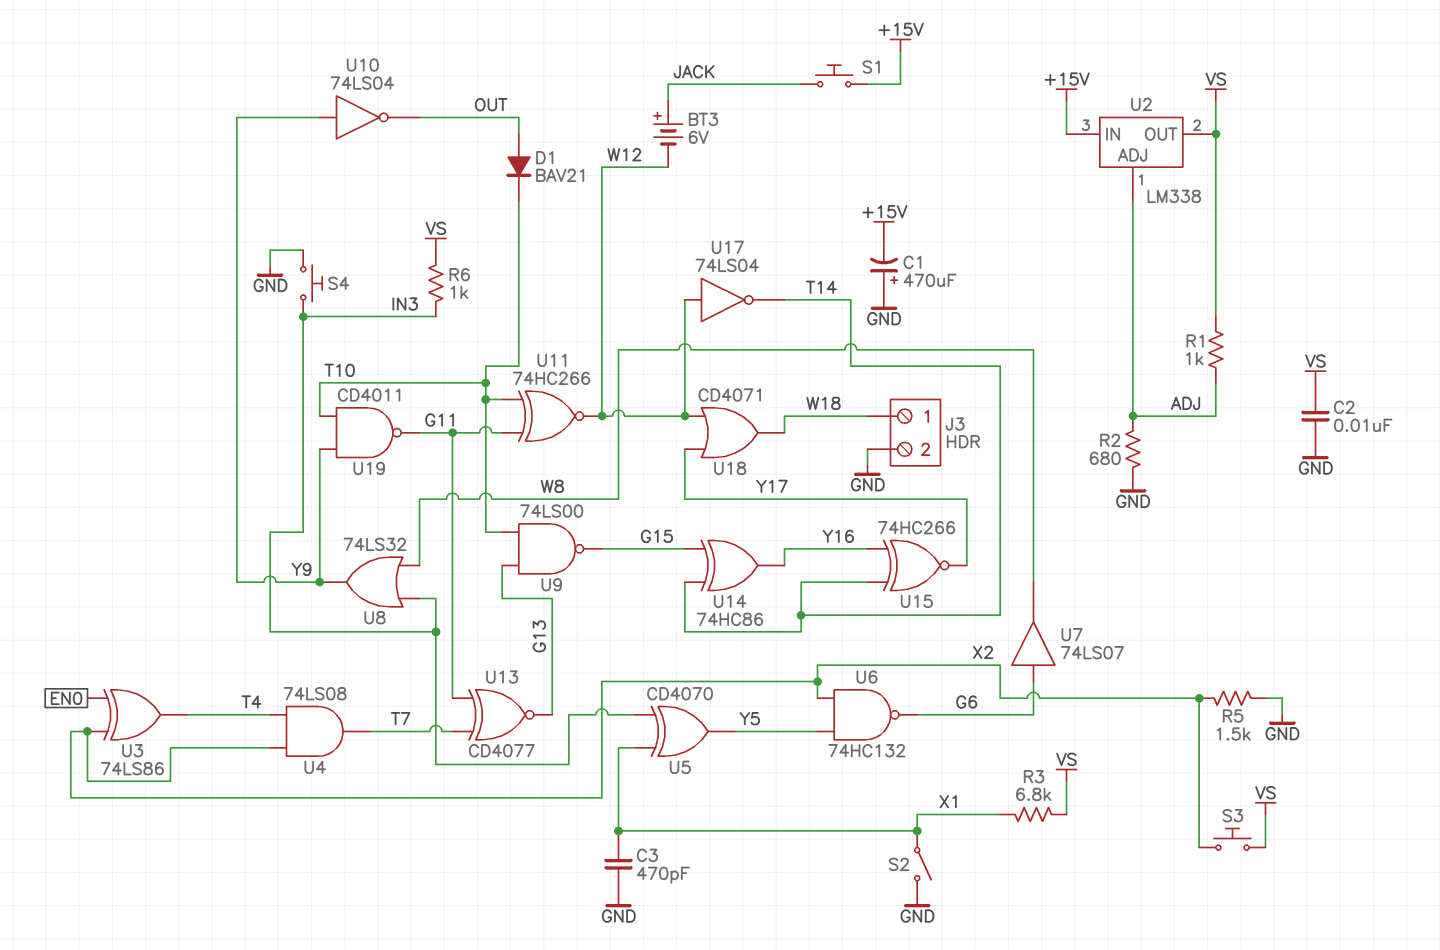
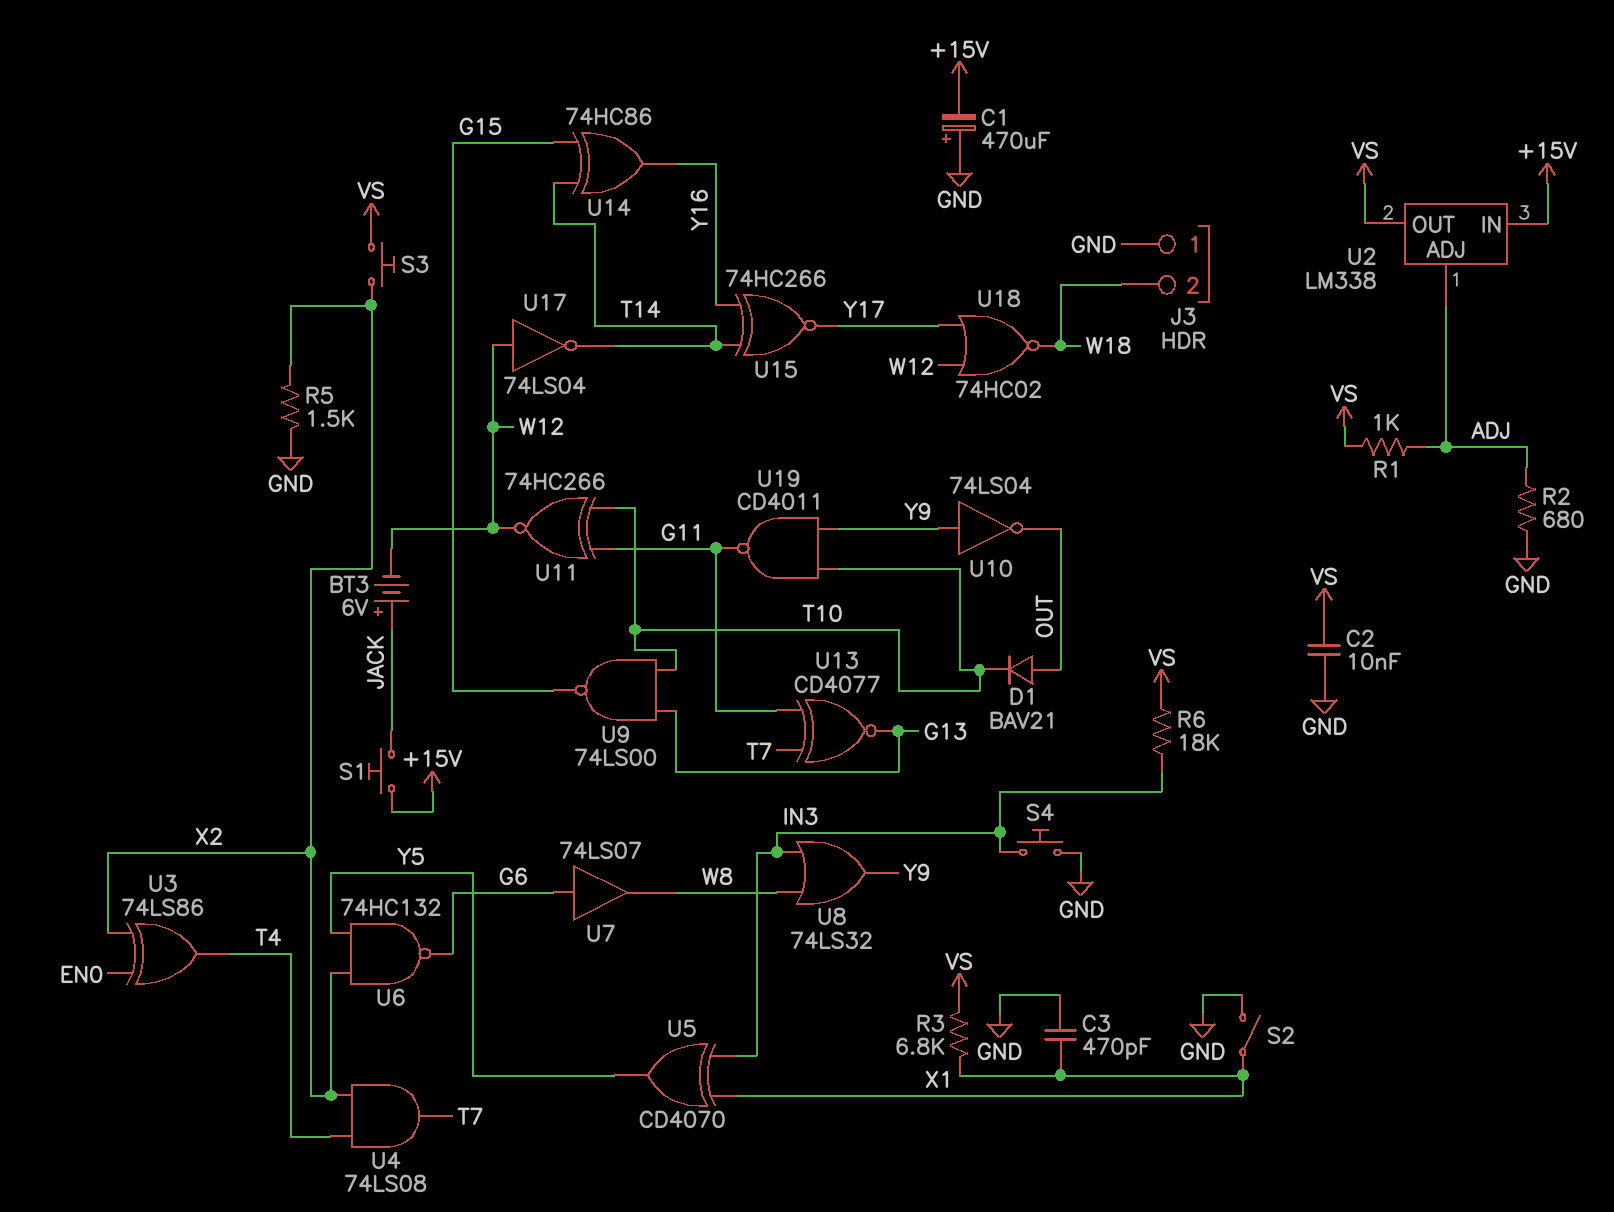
J3 pin 1: W18 -> GND
J3 pin 2: GND -> W18
R6: 1k (IN3, VS) -> 18k (IN3, VS)
U18: OR CD4071 (in W12, in Y17, out W18) -> NOR 74HC02 (in W12, in Y17, out W18)

